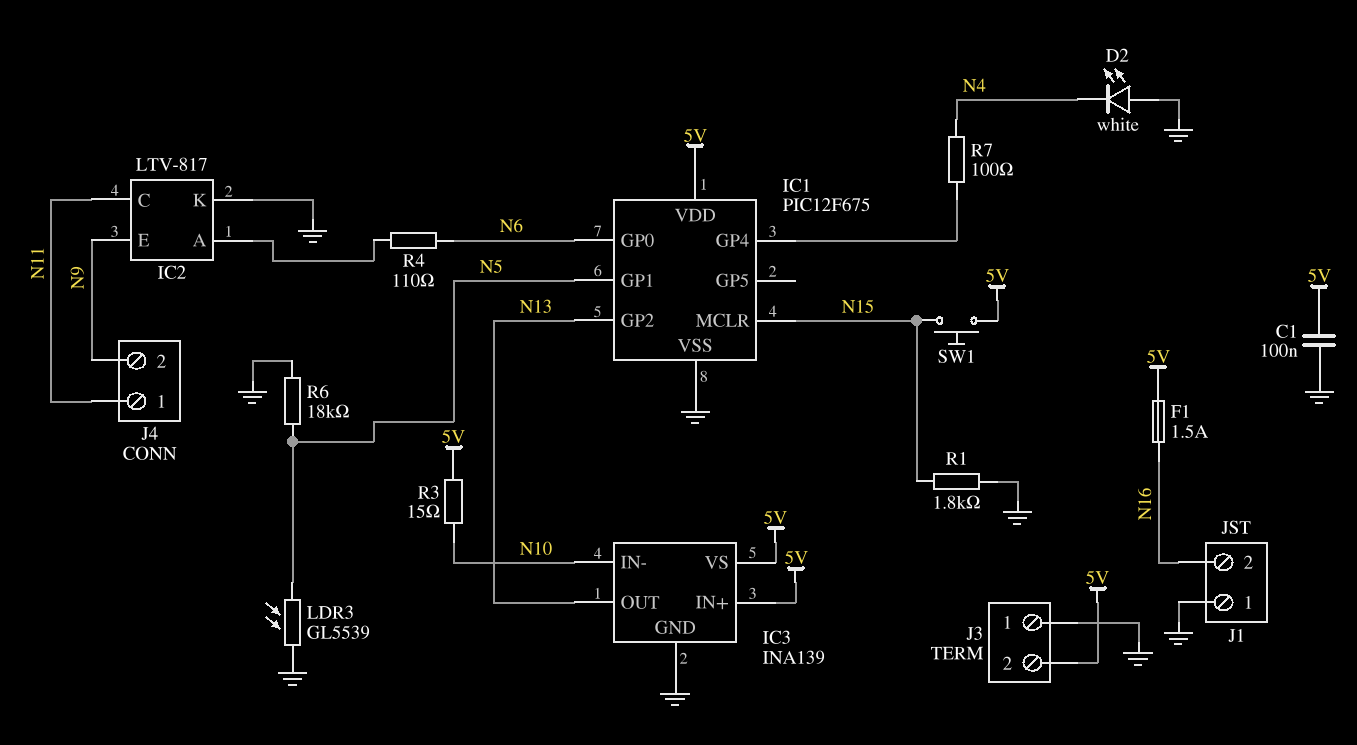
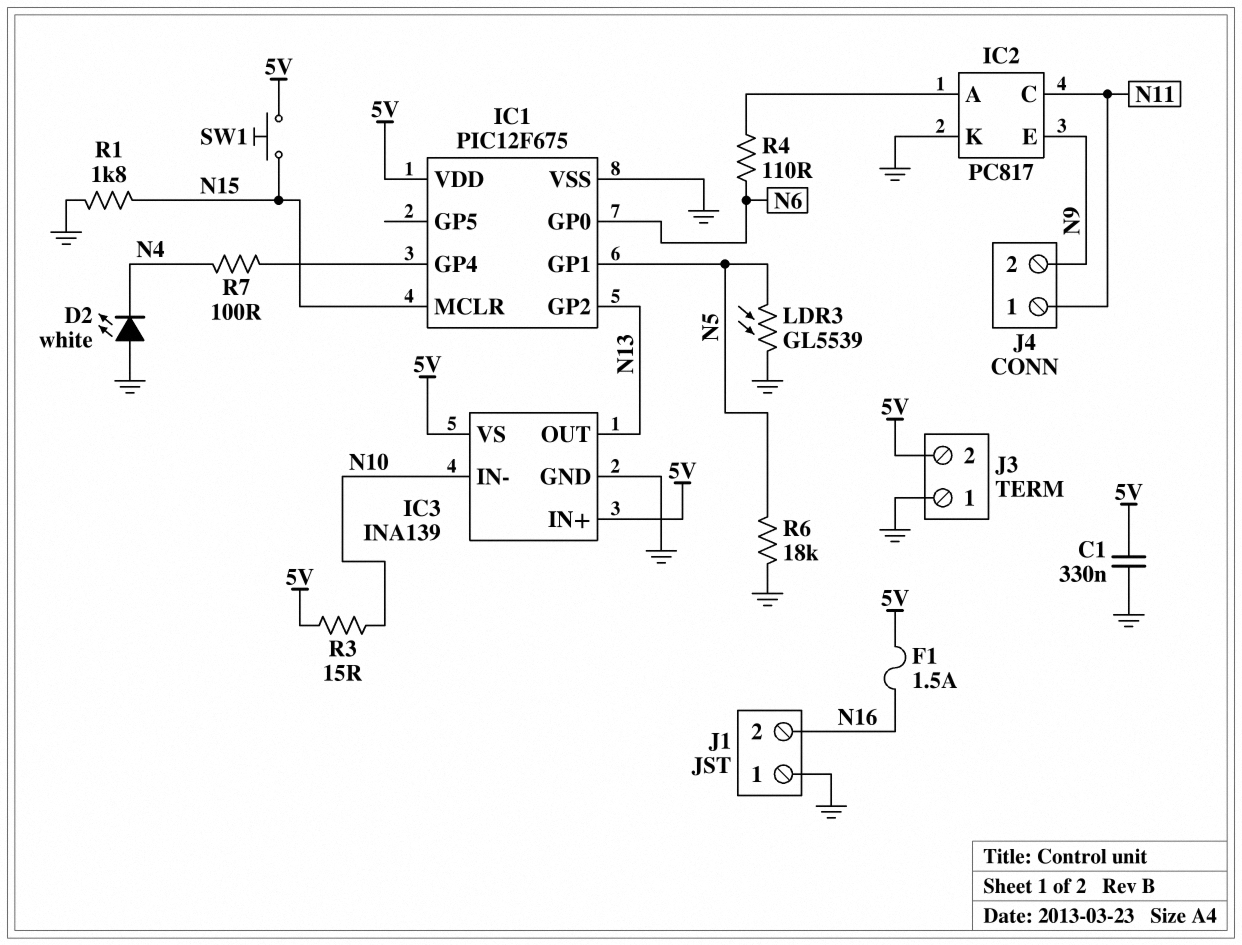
C1: 100nF (5V, GND) -> 330nF (5V, GND)
IC2: LTV-817 -> PC817

